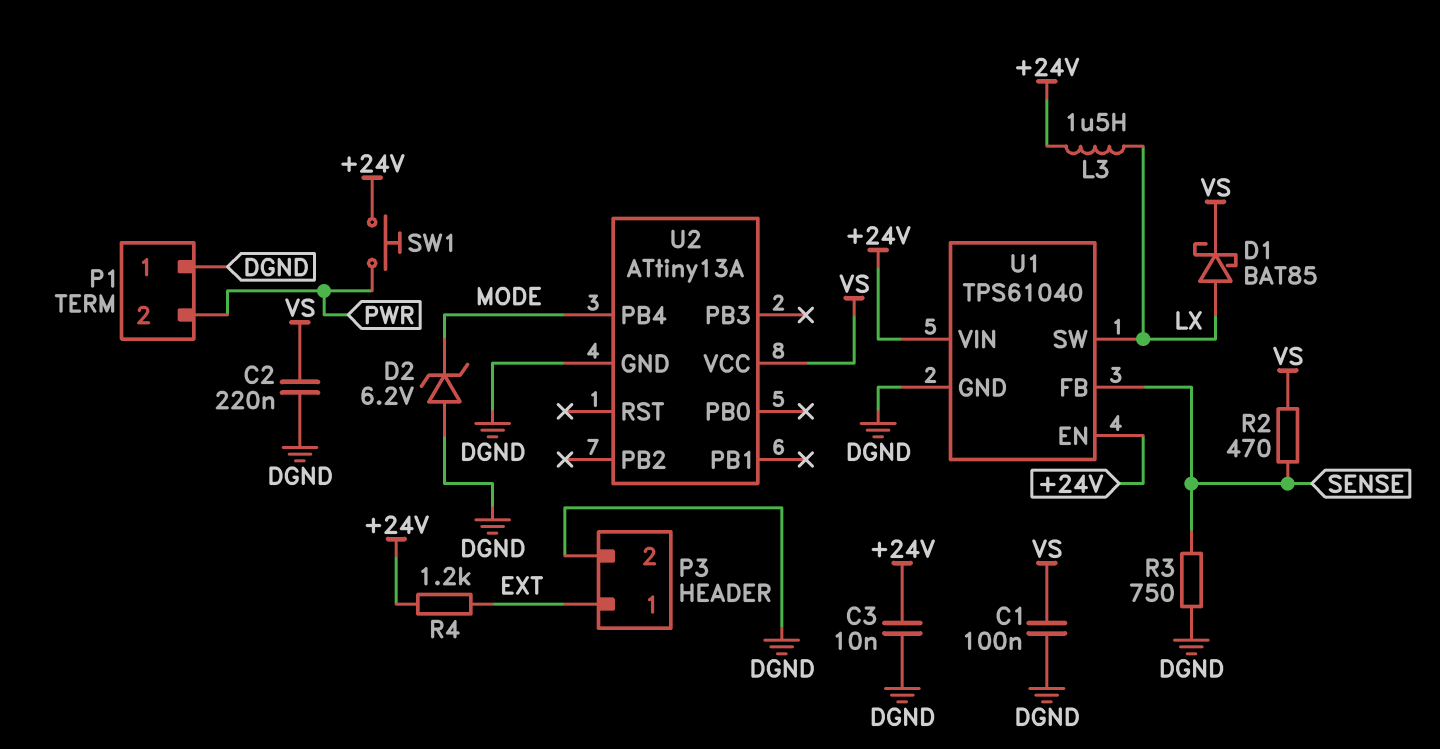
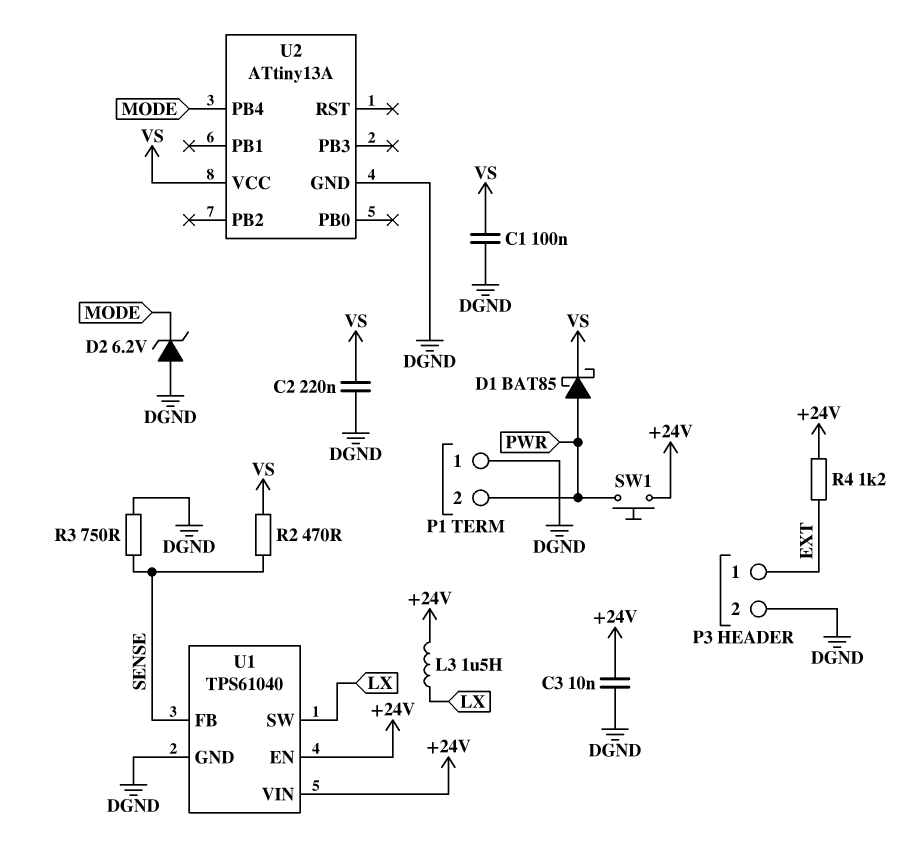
D1: schottky BAT85 (A LX, K VS) -> schottky BAT85 (A PWR, K VS)

